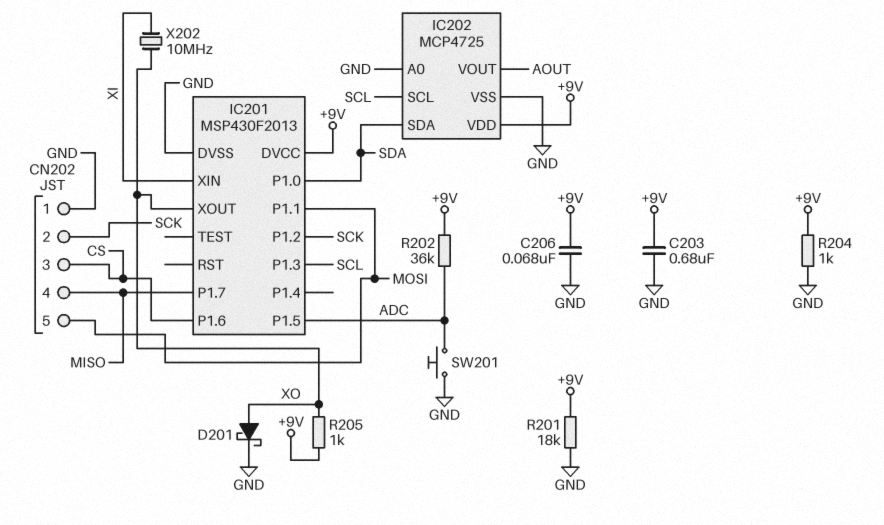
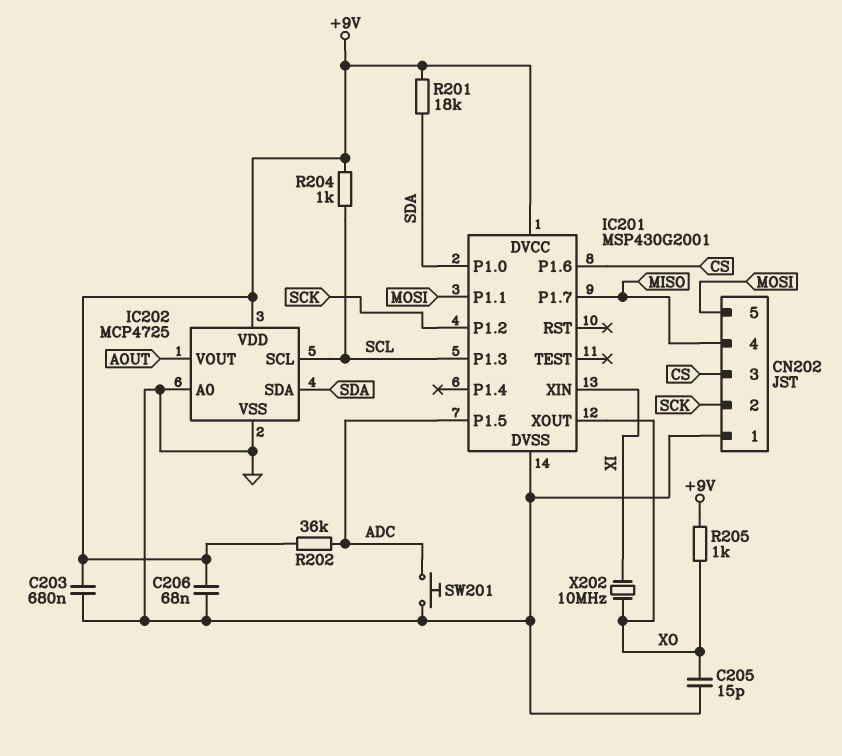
C205: none -> 15pF (GND, XO)
D201: schottky (A XO, K GND) -> none
IC201: MSP430F2013 -> MSP430G2001
R201: 18k (+9V, GND) -> 18k (+9V, SDA)
R204: 1k (+9V, GND) -> 1k (+9V, SCL)

